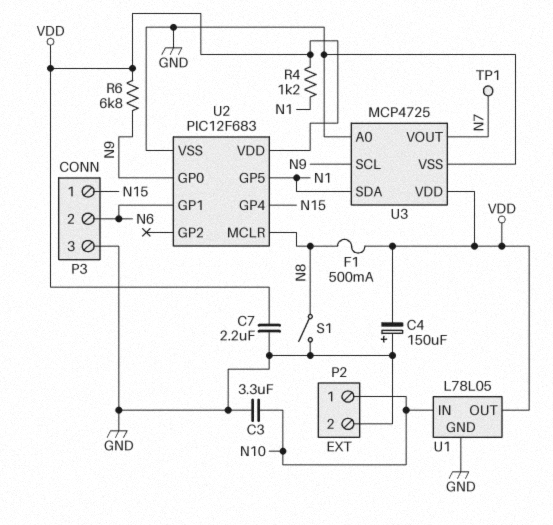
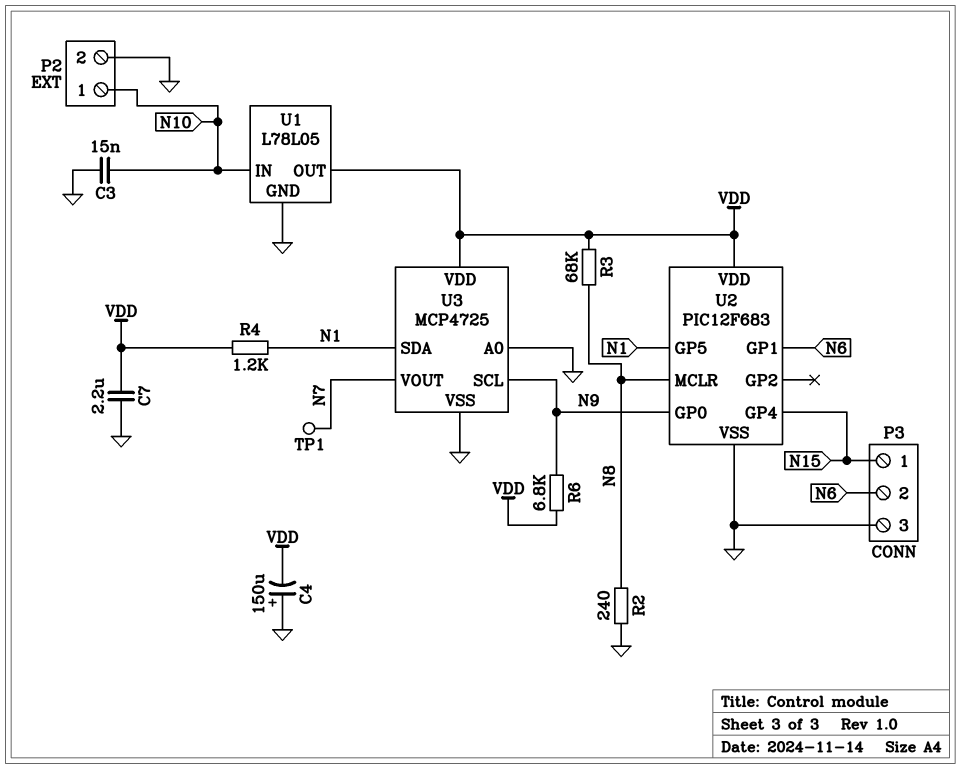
C3: 3.3uF (GND, N10) -> 15nF (GND, N10)
F1: 500mA (N8, VDD) -> none
R2: none -> 240 (GND, N8)
R3: none -> 68k (N8, VDD)
S1: switch (GND, N8) -> none

